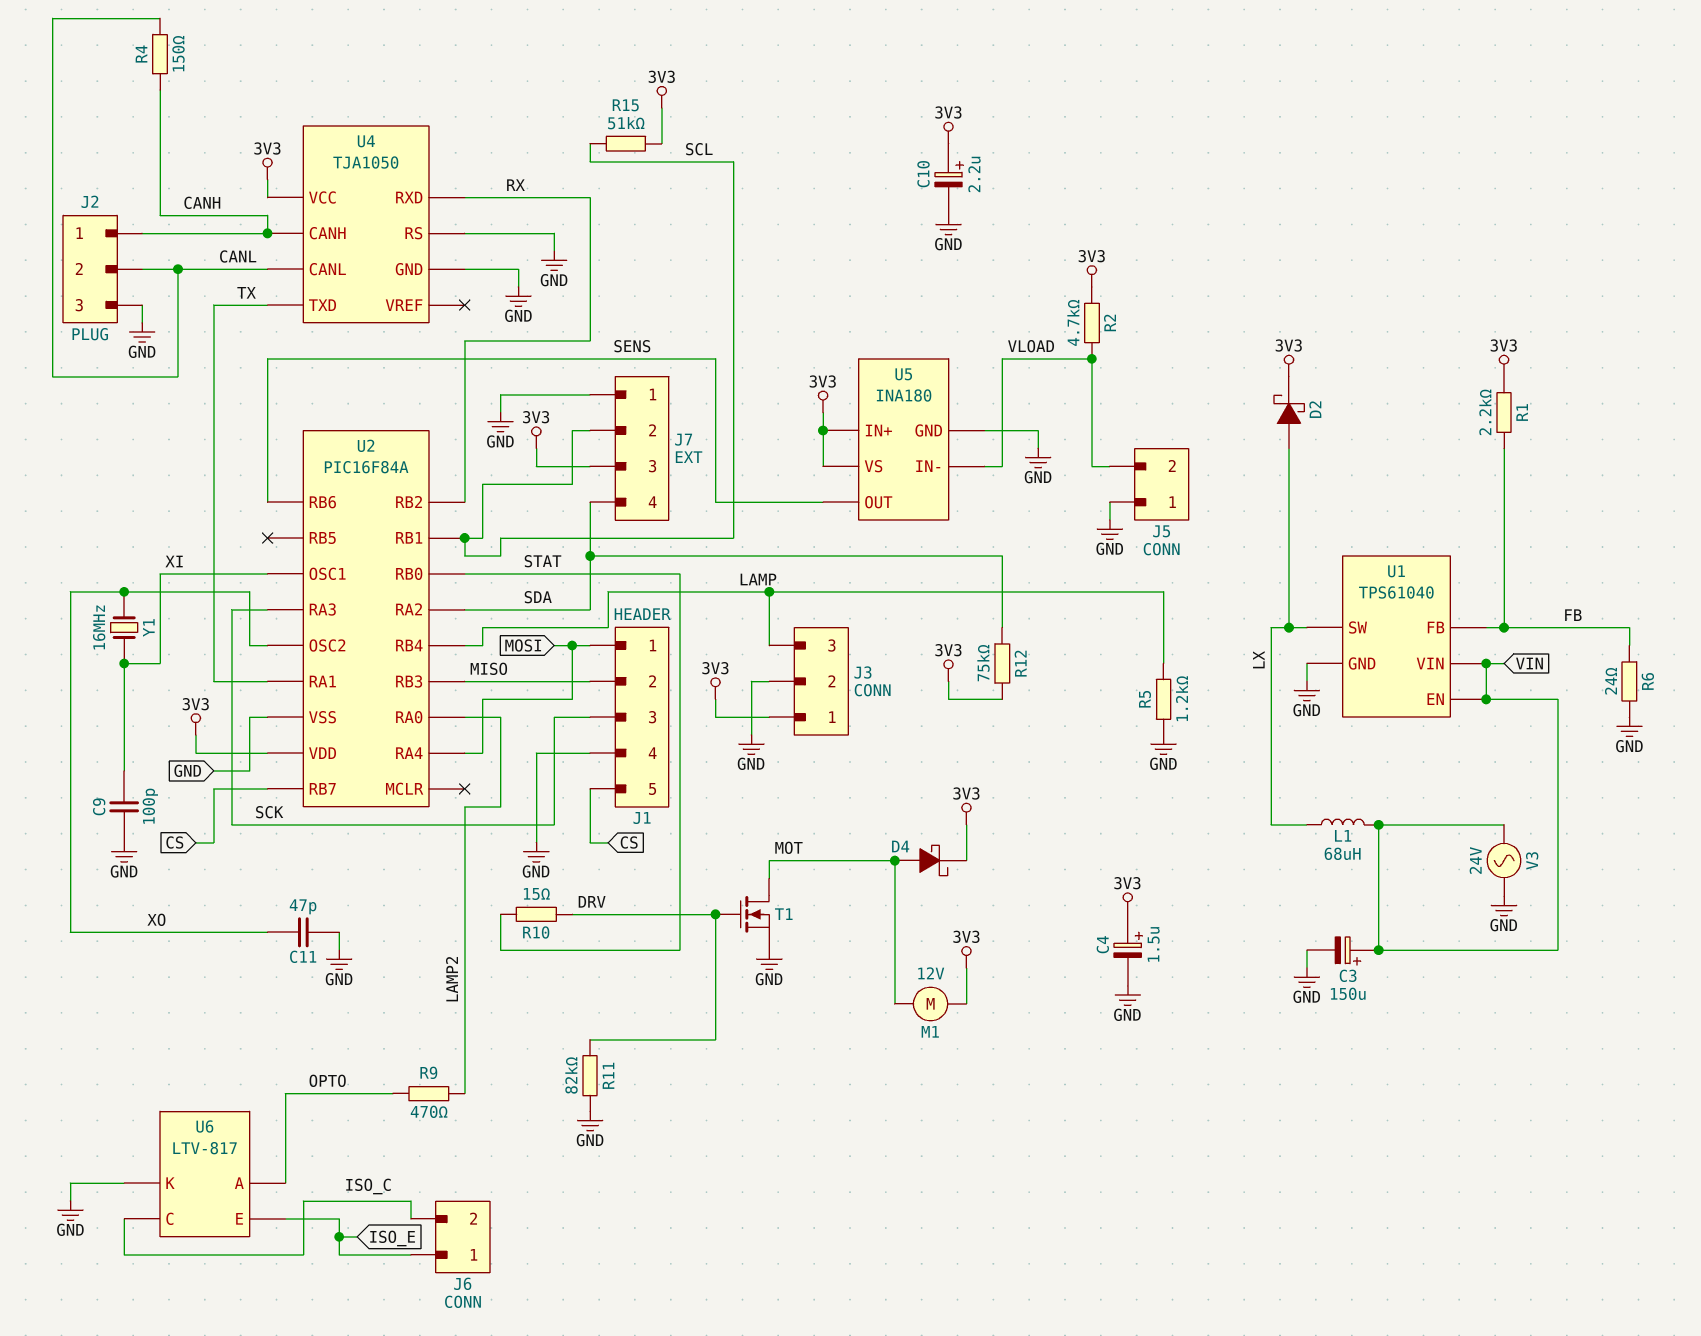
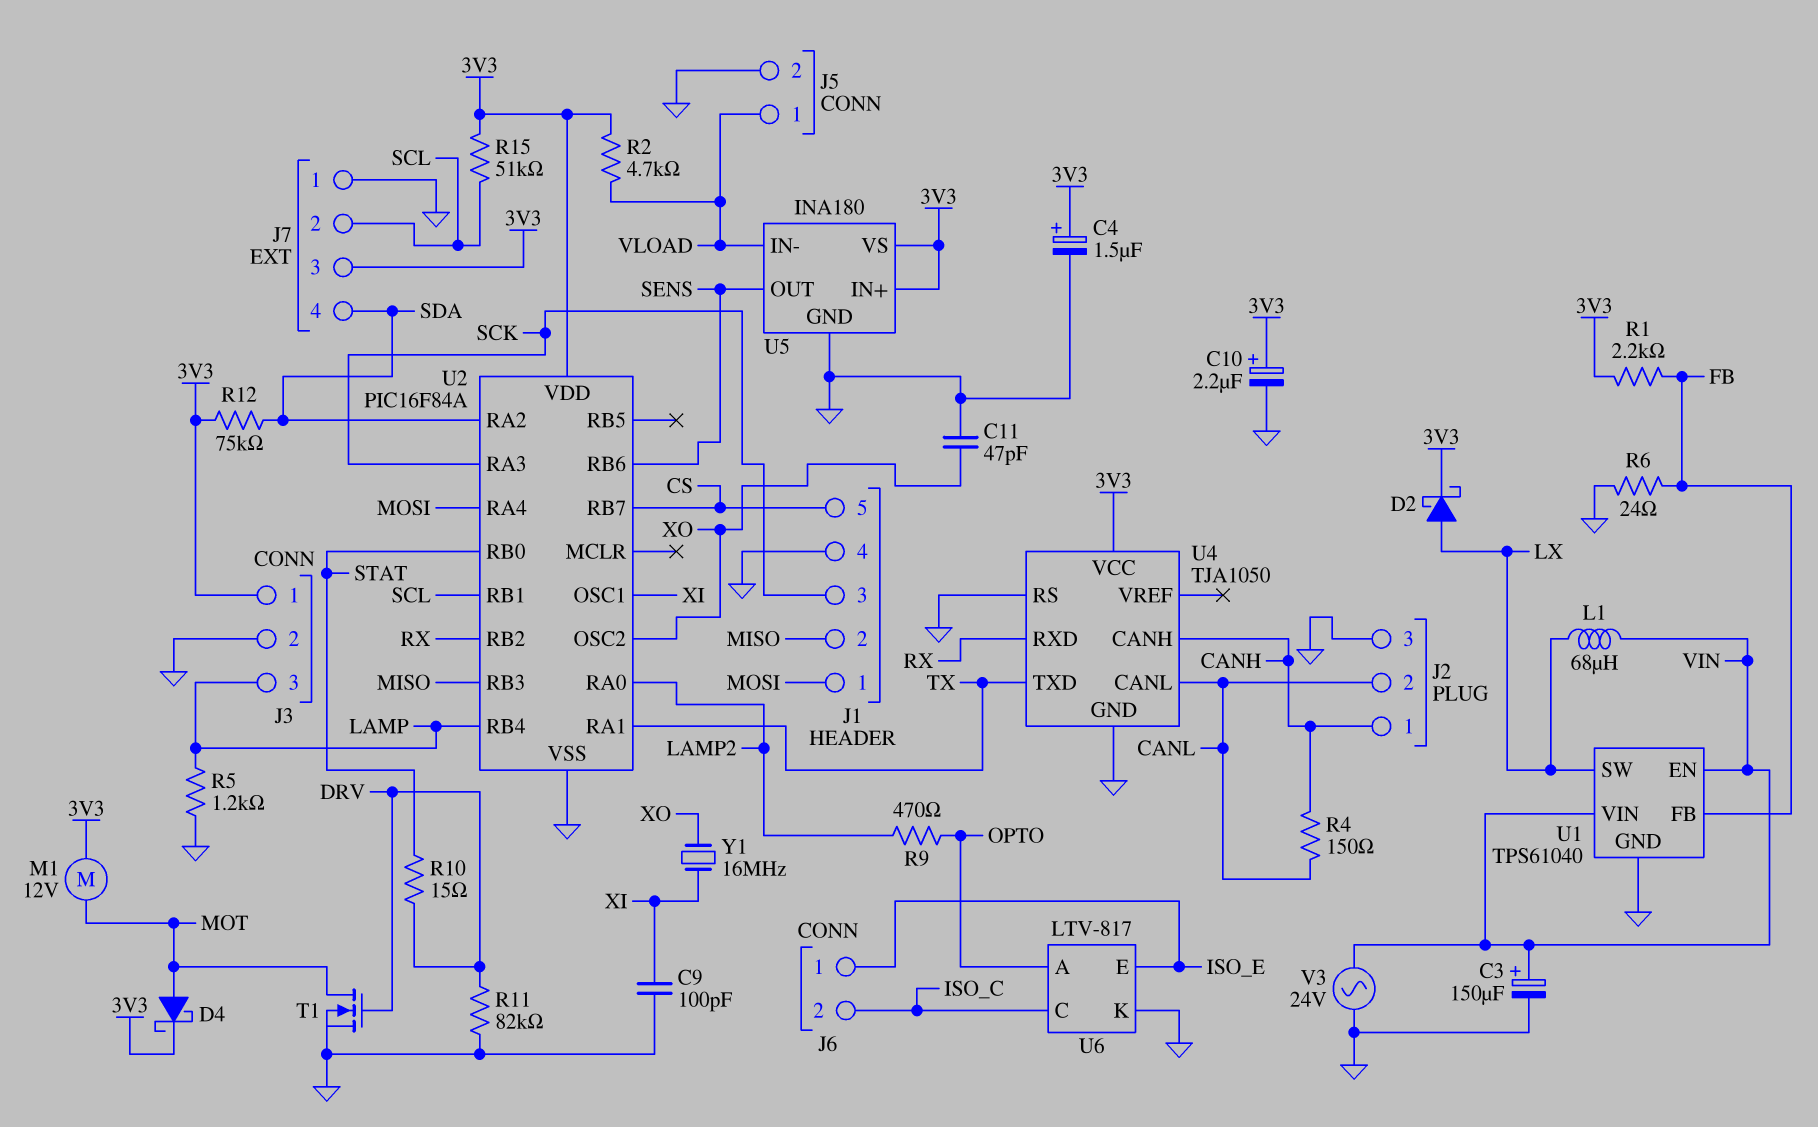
J5 pin 1: GND -> VLOAD
J5 pin 2: VLOAD -> GND

